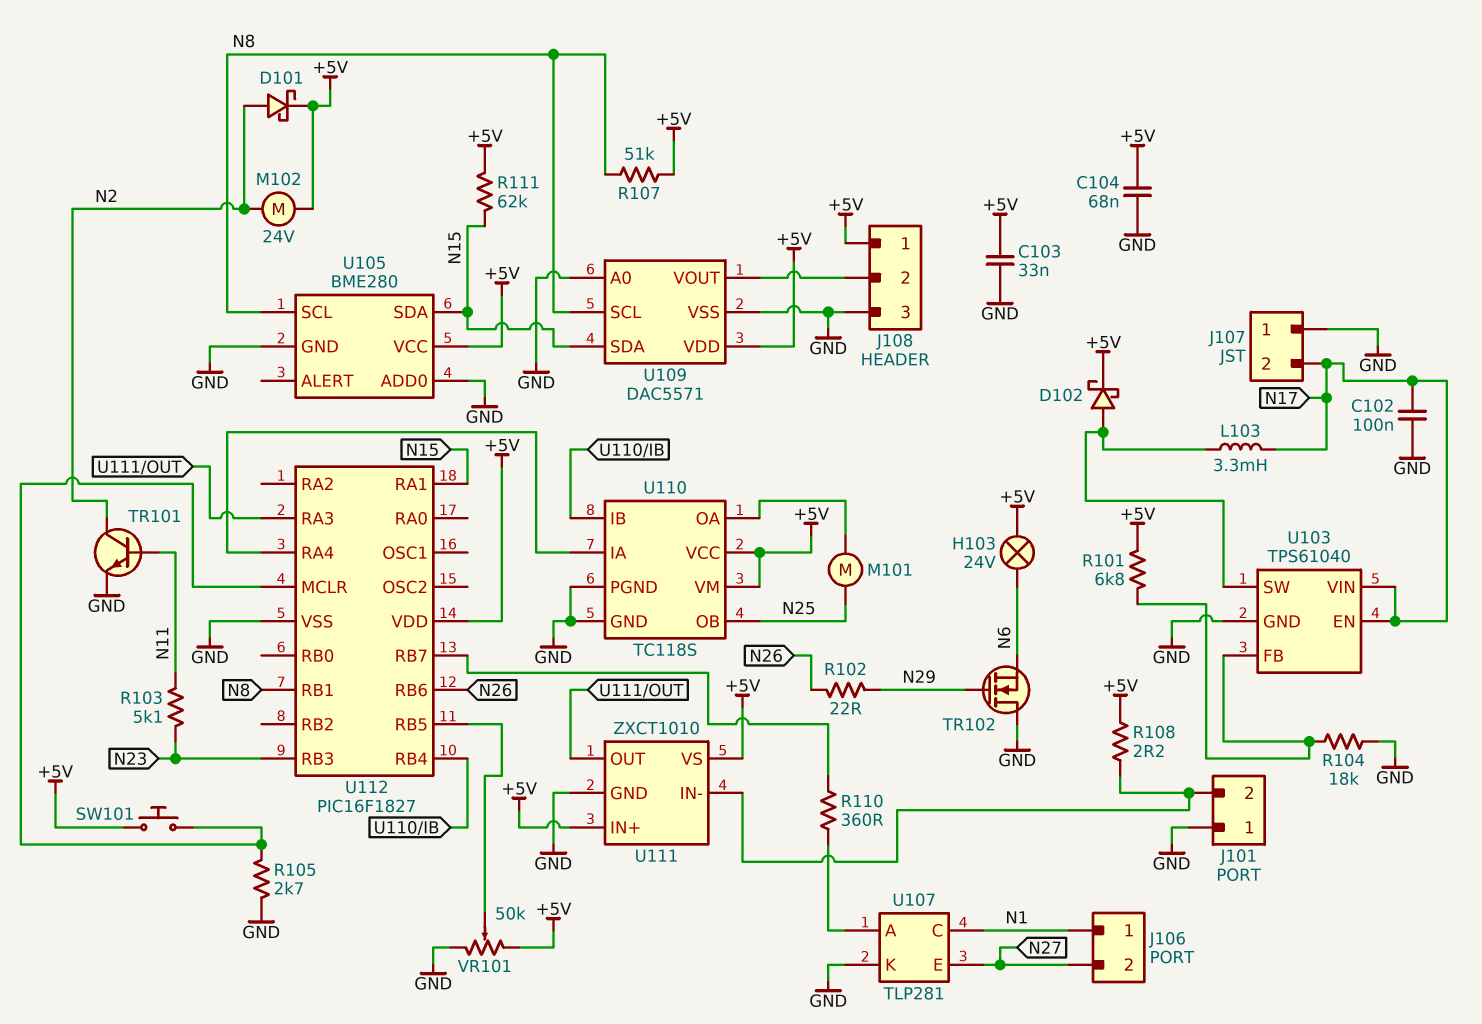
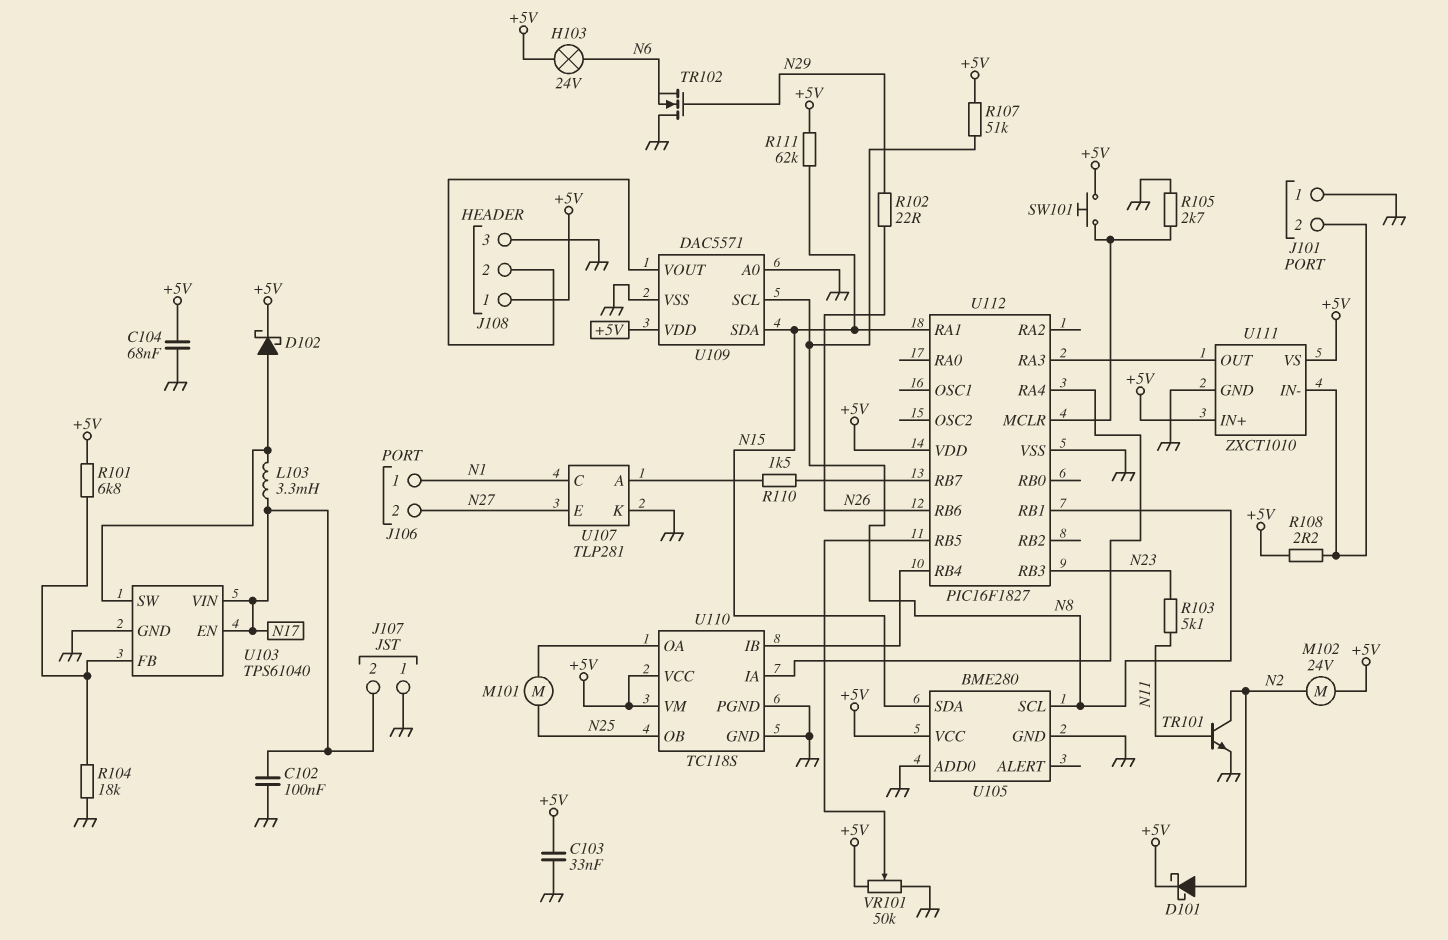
R110: 360 (U107/A, U112/RB7) -> 1.5k (U107/A, U112/RB7)

